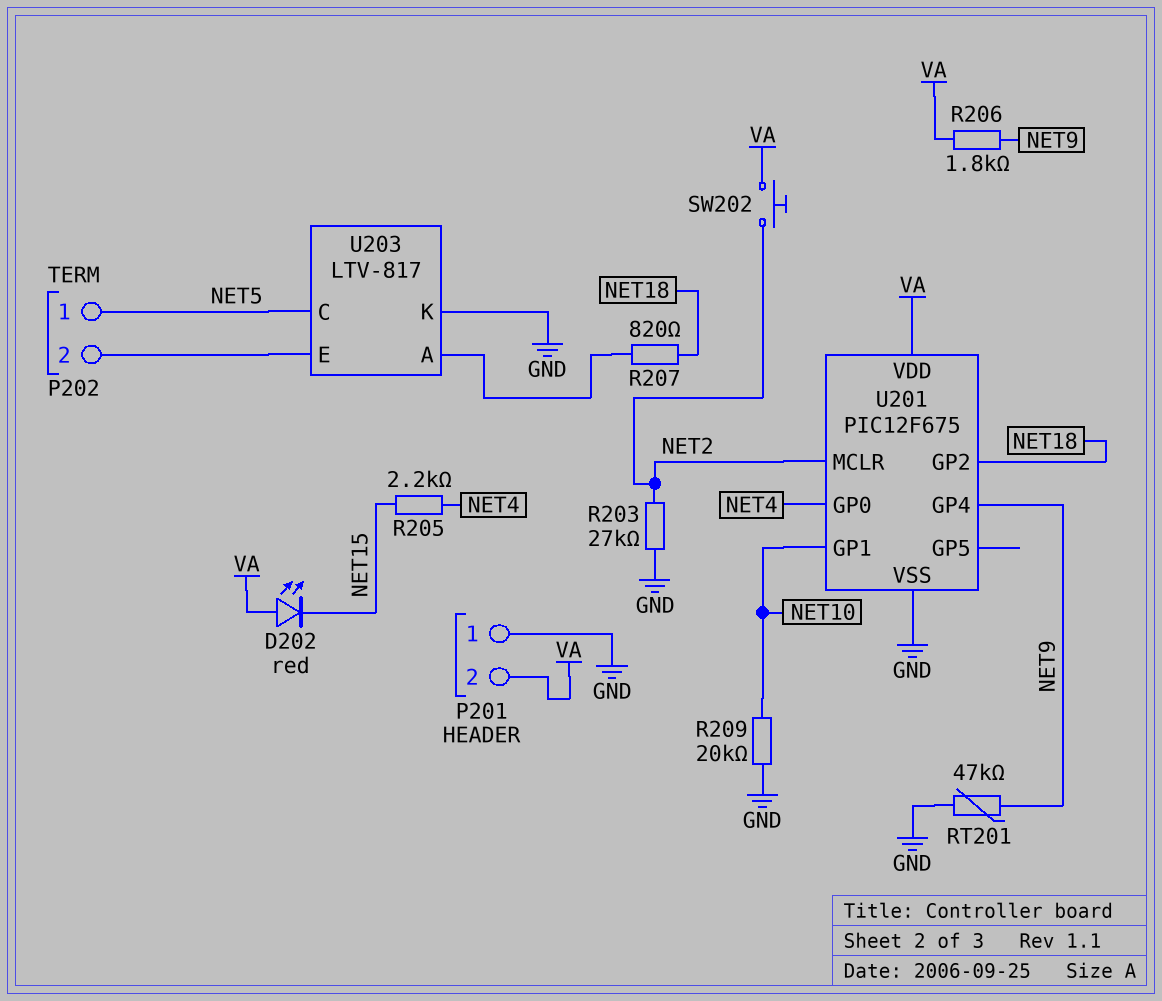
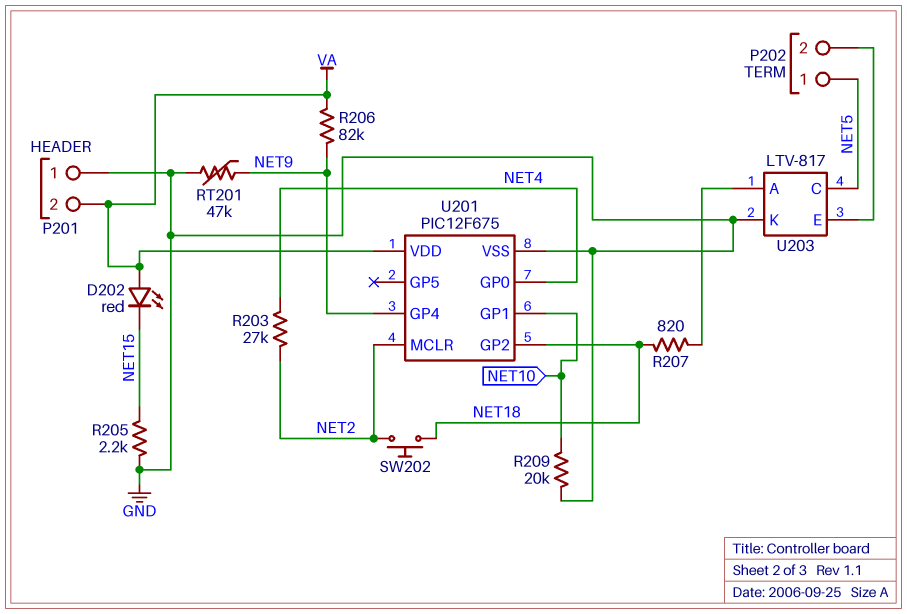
R203: 27k (GND, NET2) -> 27k (NET2, NET4)
R205: 2.2k (NET4, NET15) -> 2.2k (GND, NET15)
R206: 1.8k (NET9, VA) -> 82k (NET9, VA)
SW202: button (NET2, VA) -> button (NET2, NET18)

